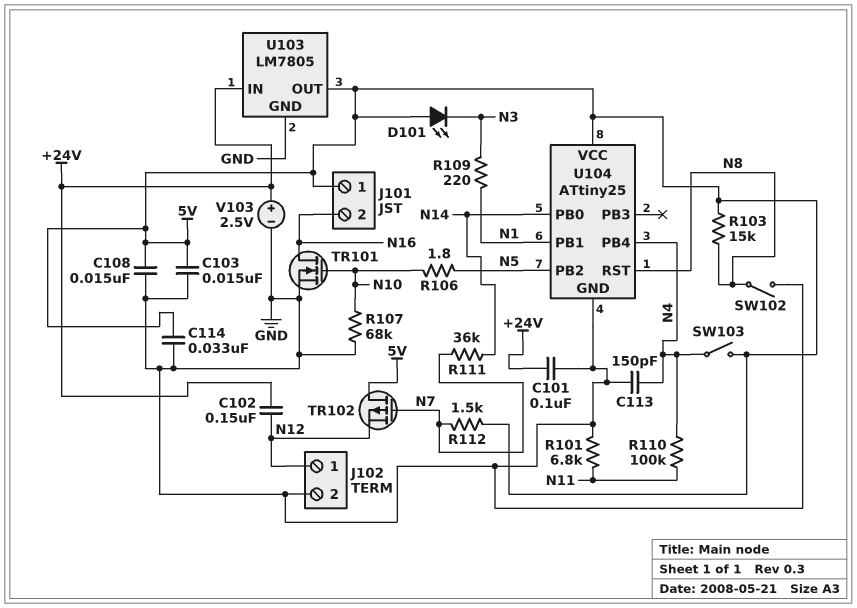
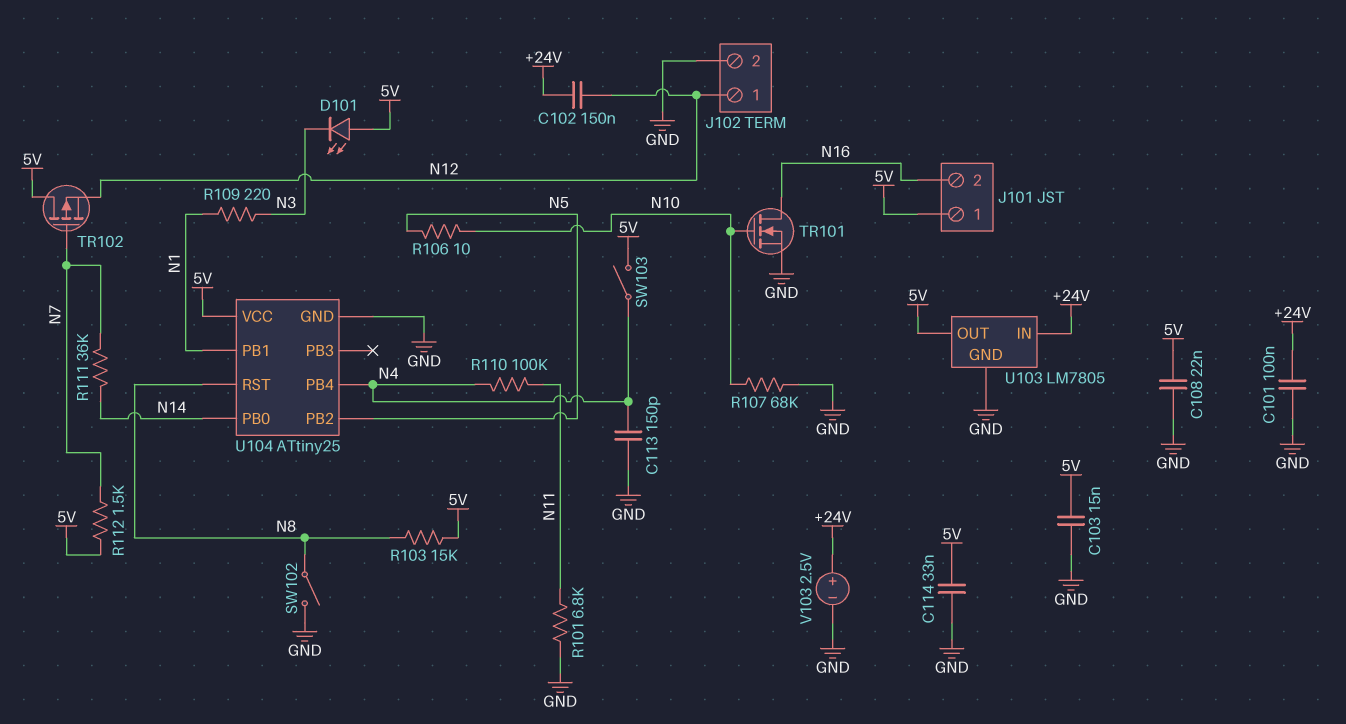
C108: 15nF (5V, GND) -> 22nF (5V, GND)
R106: 1.8 (N5, N10) -> 10 (N5, N10)

